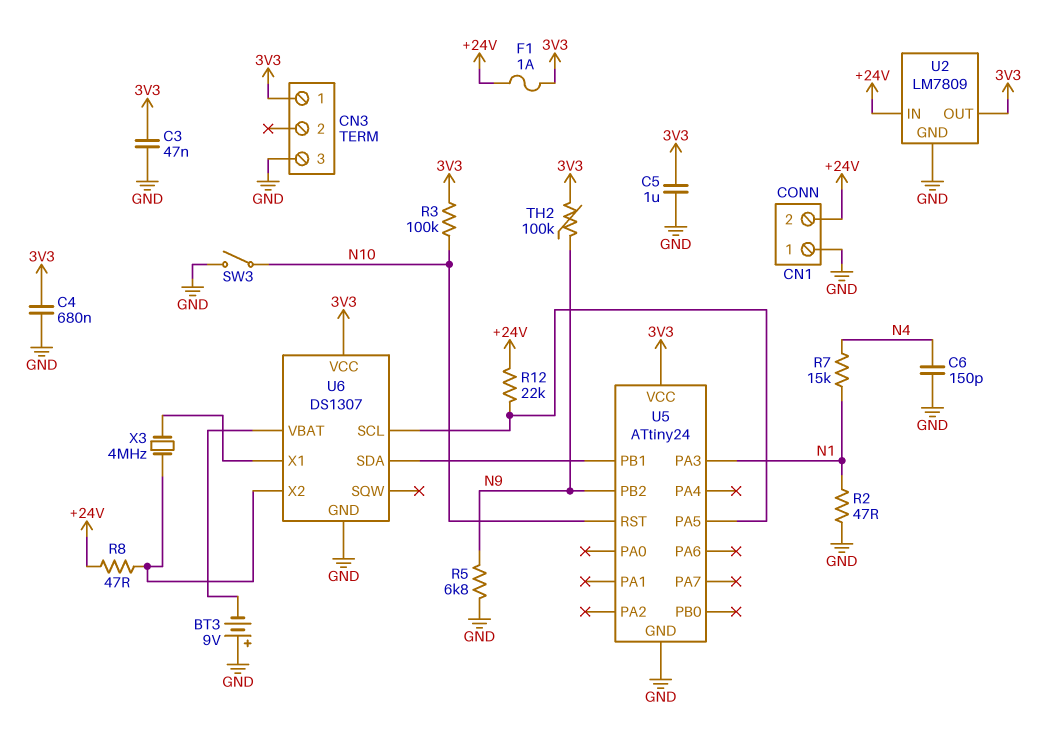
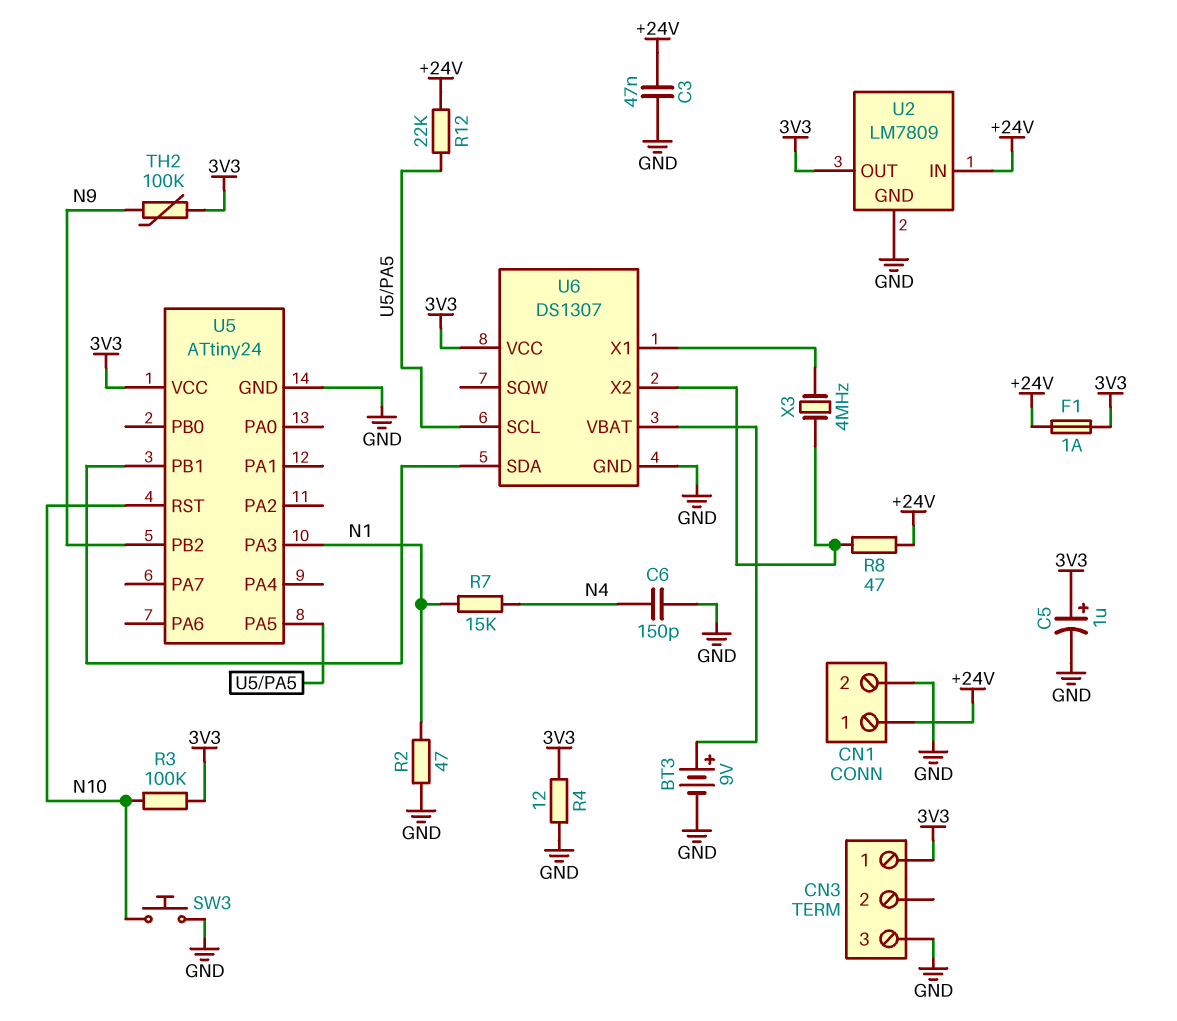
BT3: 9V (plus GND, minus U6/VBAT) -> 9V (plus U6/VBAT, minus GND)
C3: 47nF (3V3, GND) -> 47nF (+24V, GND)
C4: 680nF (3V3, GND) -> none
C5: 1uF (3V3, GND) -> 1uF (plus 3V3, minus GND)
CN1 pin 1: GND -> +24V
CN1 pin 2: +24V -> GND
R4: none -> 12 (3V3, GND)
R5: 6.8k (GND, N9) -> none
SW3: switch (GND, N10) -> button (GND, N10)

